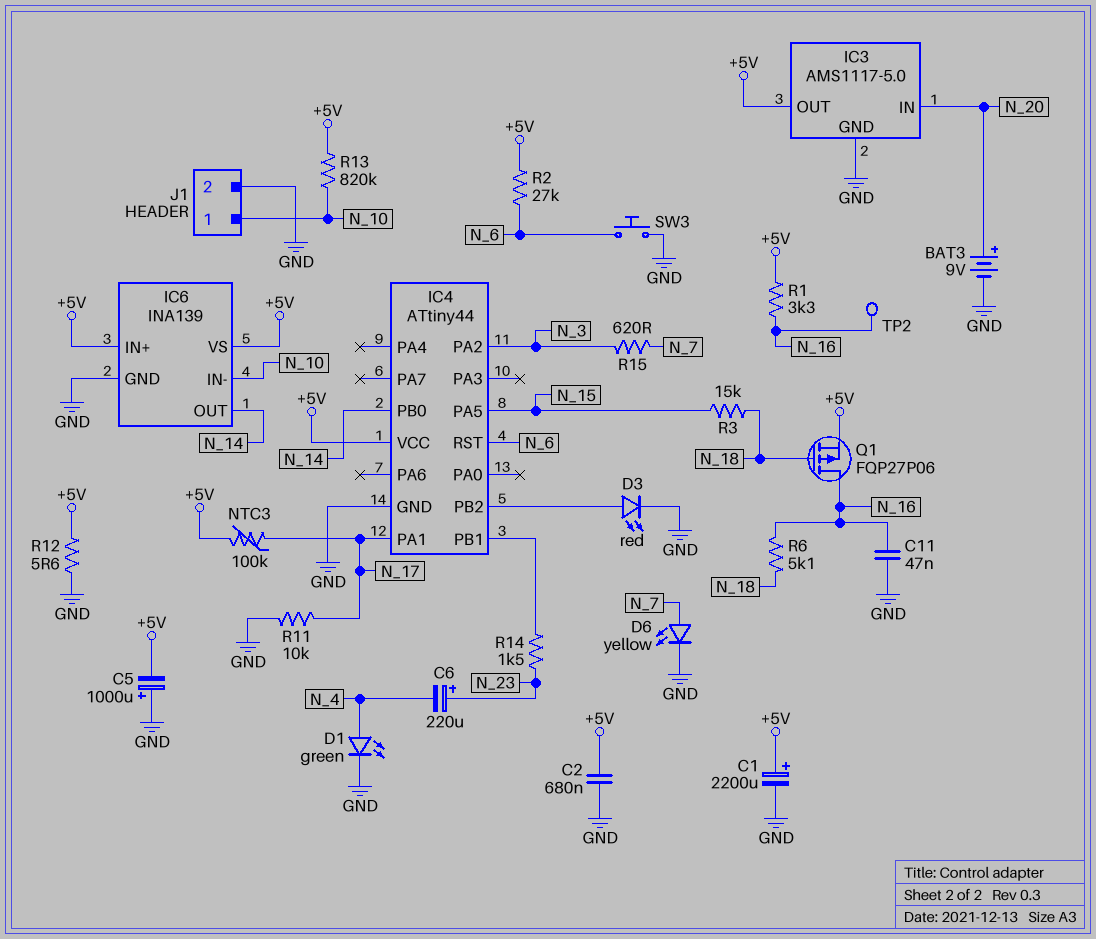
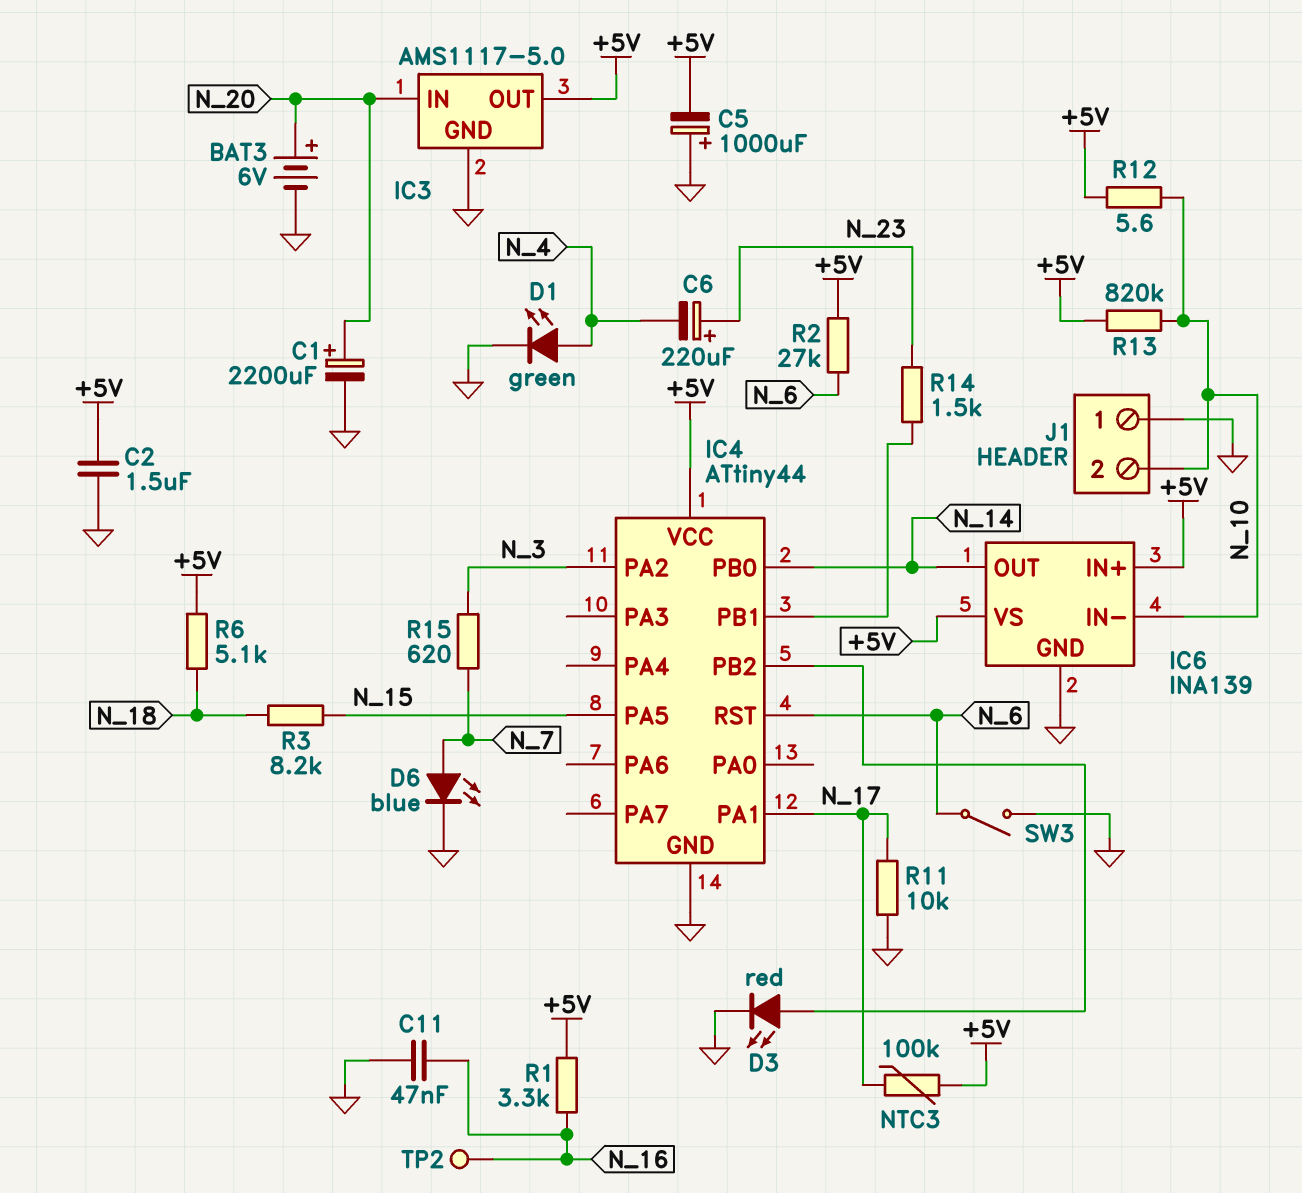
BAT3: 9V (plus N_20, minus GND) -> 6V (plus N_20, minus GND)
C1: 2200uF (plus +5V, minus GND) -> 2200uF (plus N_20, minus GND)
C2: 680nF (+5V, GND) -> 1.5uF (+5V, GND)
D6: LED yellow (A N_7, K GND) -> LED blue (A N_7, K GND)
J1 pin 1: N_10 -> GND
J1 pin 2: GND -> N_10
Q1: PMOS FQP27P06 (G N_18, D N_16, S +5V) -> none
R3: 15k (N_15, N_18) -> 8.2k (N_15, N_18)
R6: 5.1k (N_16, N_18) -> 5.1k (+5V, N_18)
R12: 5.6 (+5V, GND) -> 5.6 (+5V, N_10)
SW3: button (GND, N_6) -> switch (GND, N_6)

